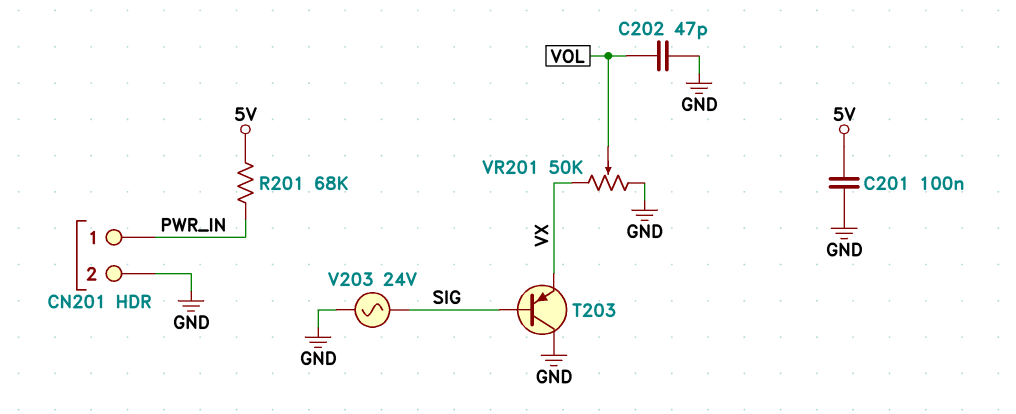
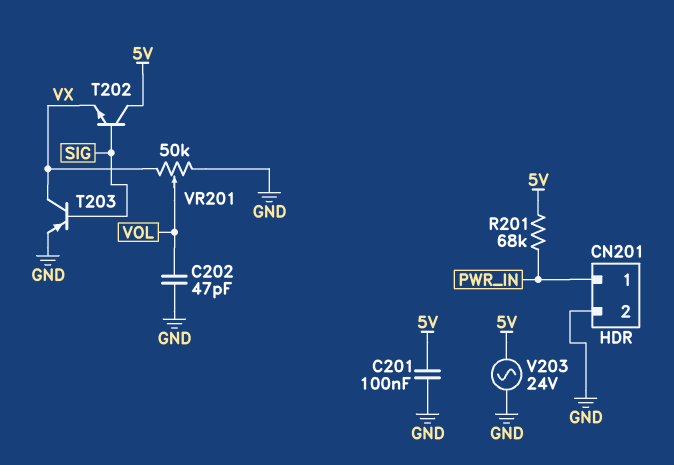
T202: none -> NPN (B SIG, C 5V, E VX)
T203: PNP (B SIG, C GND, E VX) -> PNP (B SIG, C VX, E GND)
V203: AC 24V (GND, SIG) -> AC 24V (5V, GND)

